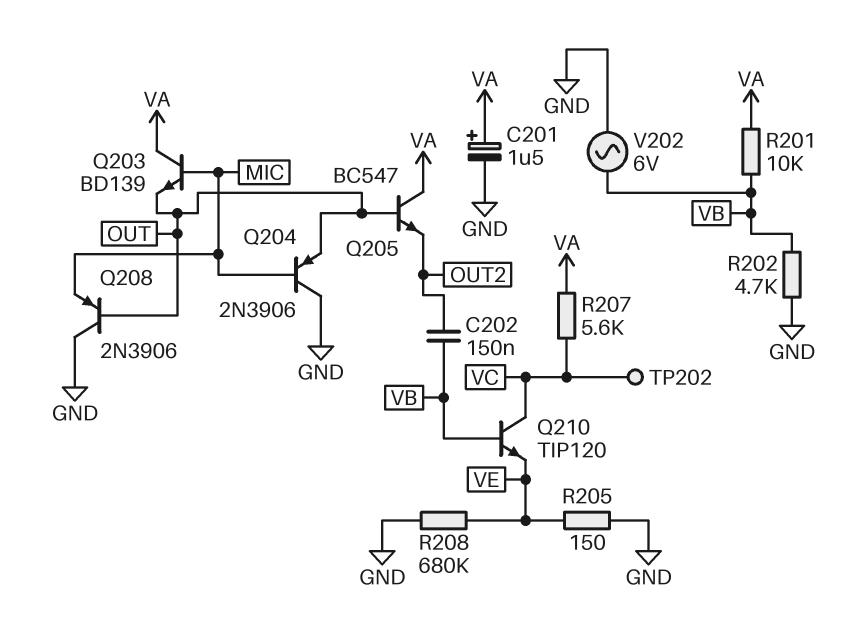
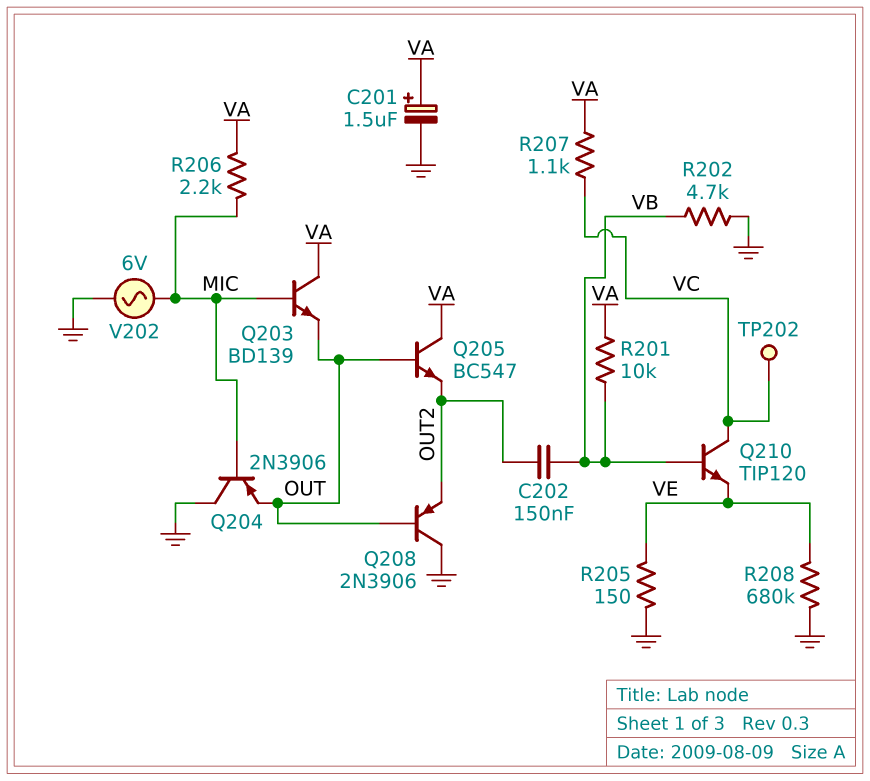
Q208: PNP 2N3906 (B OUT, C GND, E MIC) -> PNP 2N3906 (B OUT, C GND, E OUT2)
R206: none -> 2.2k (MIC, VA)
R207: 5.6k (VA, VC) -> 1.1k (VA, VC)
V202: AC 6V (GND, VB) -> AC 6V (GND, MIC)

